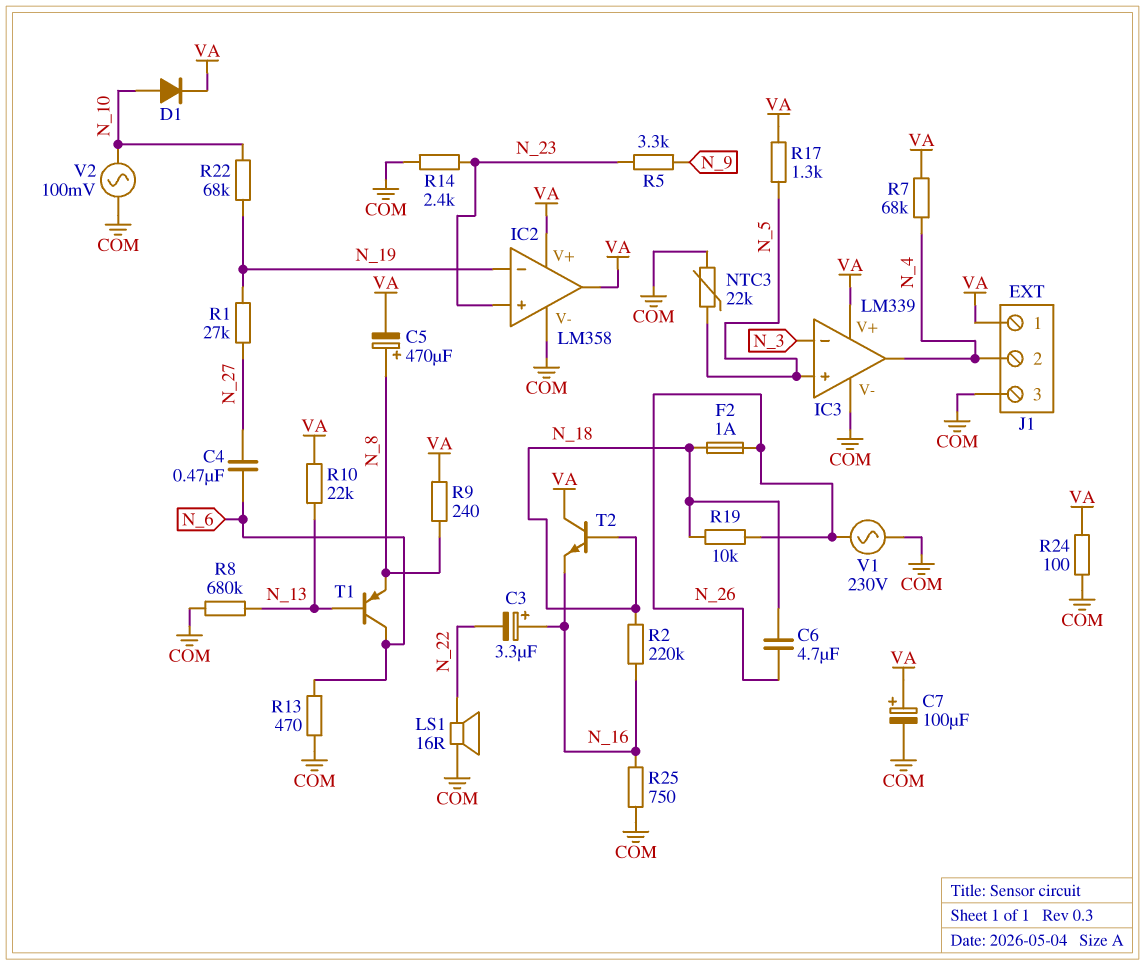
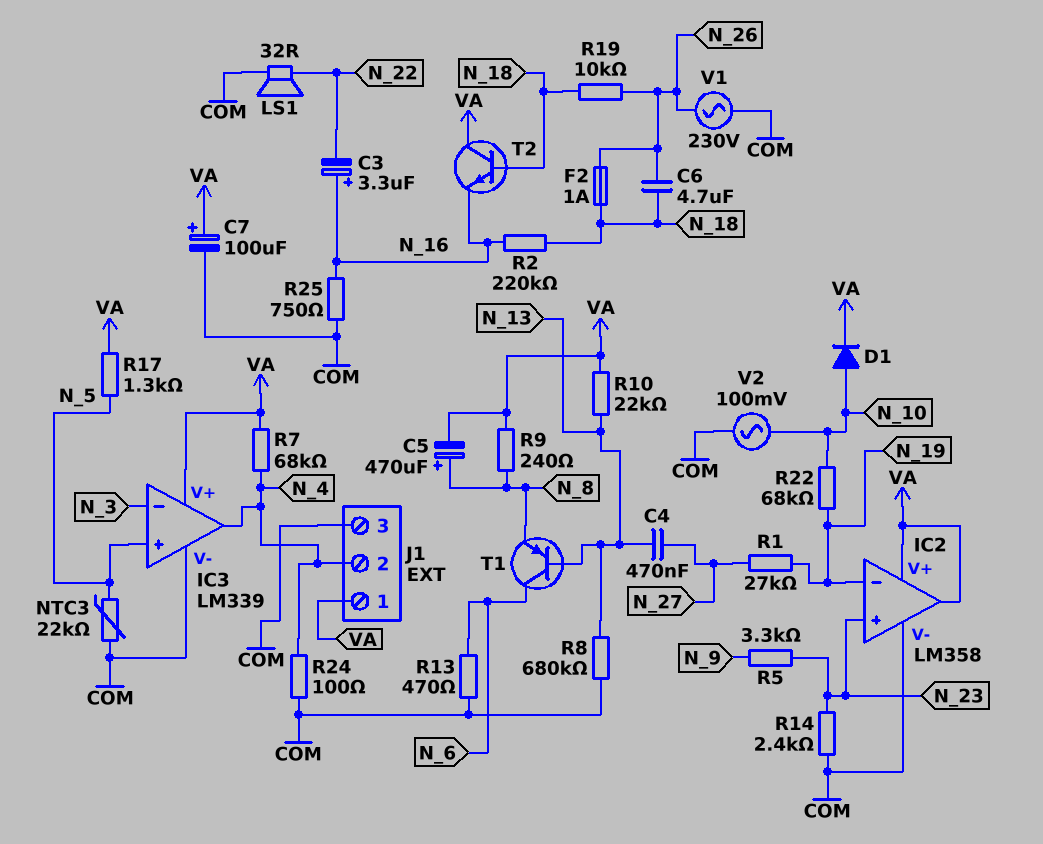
C4: 470nF (N_6, N_27) -> 470nF (N_13, N_27)
LS1: speaker 16R (COM, N_22) -> speaker 32R (COM, N_22)
R24: 100 (COM, VA) -> 100 (COM, N_4)

